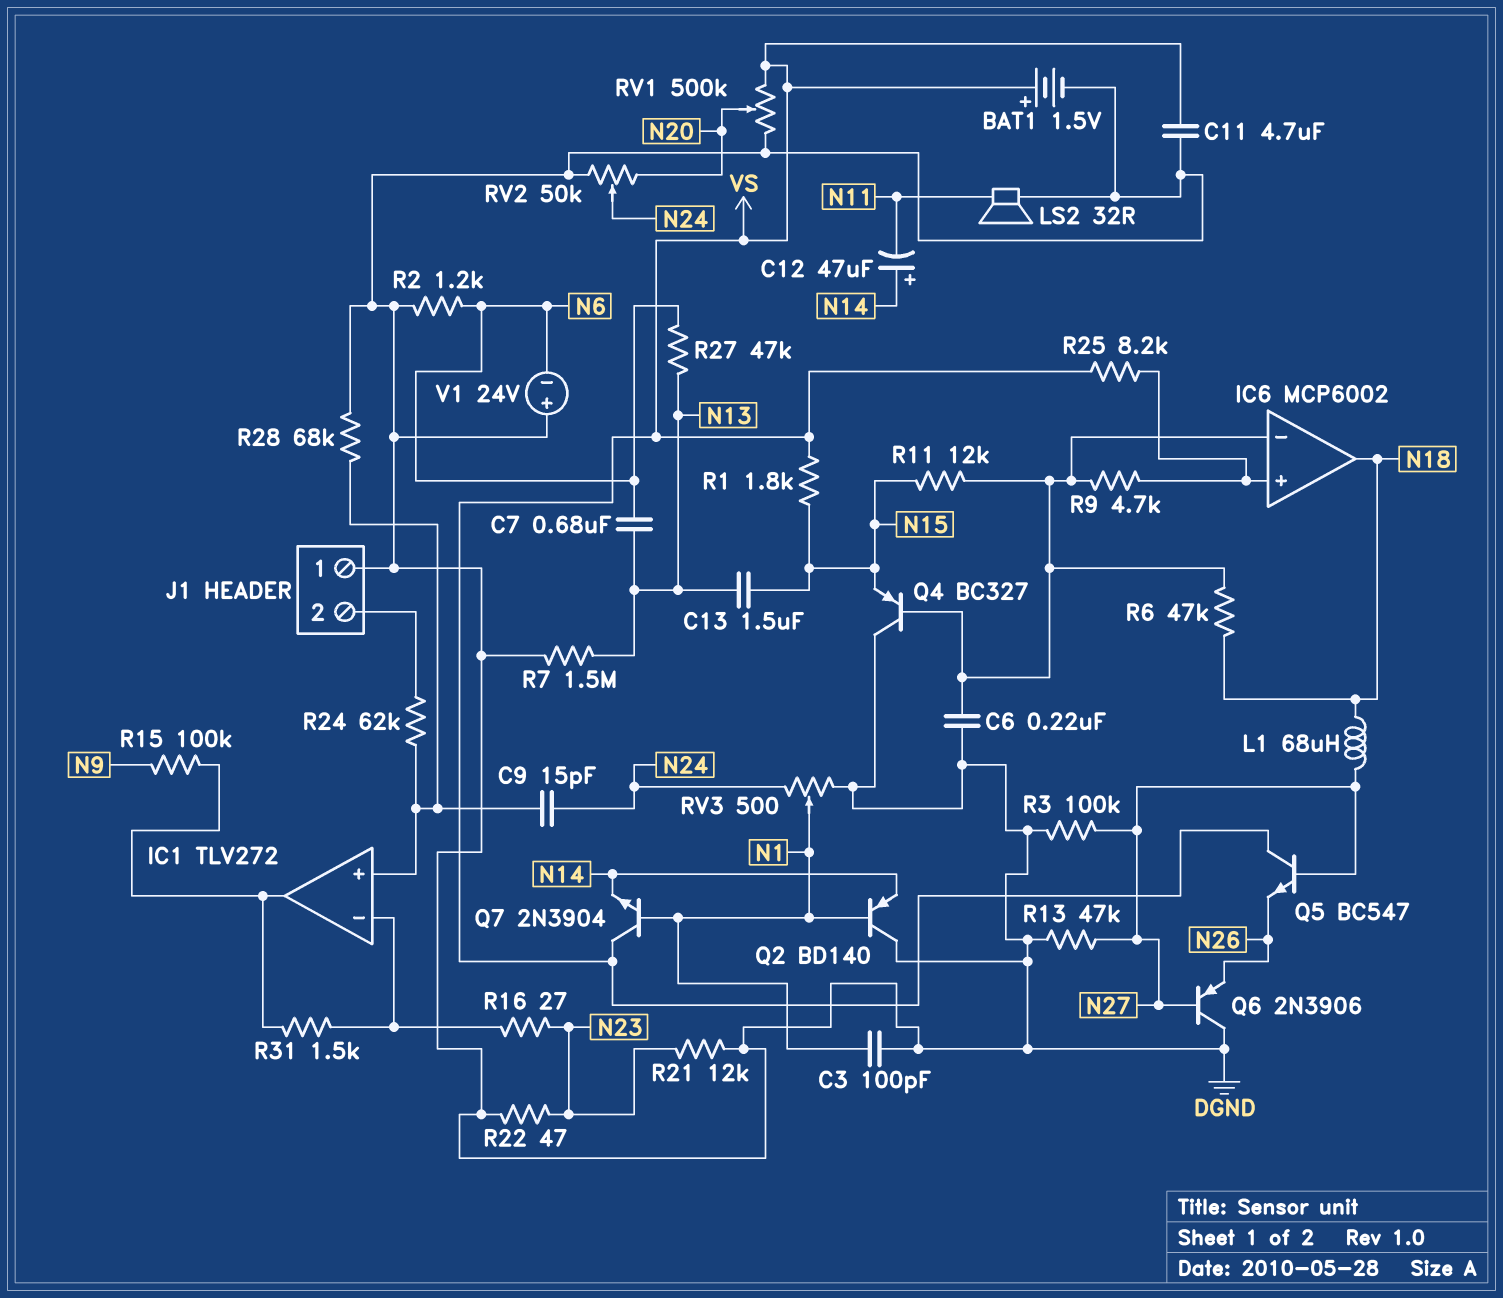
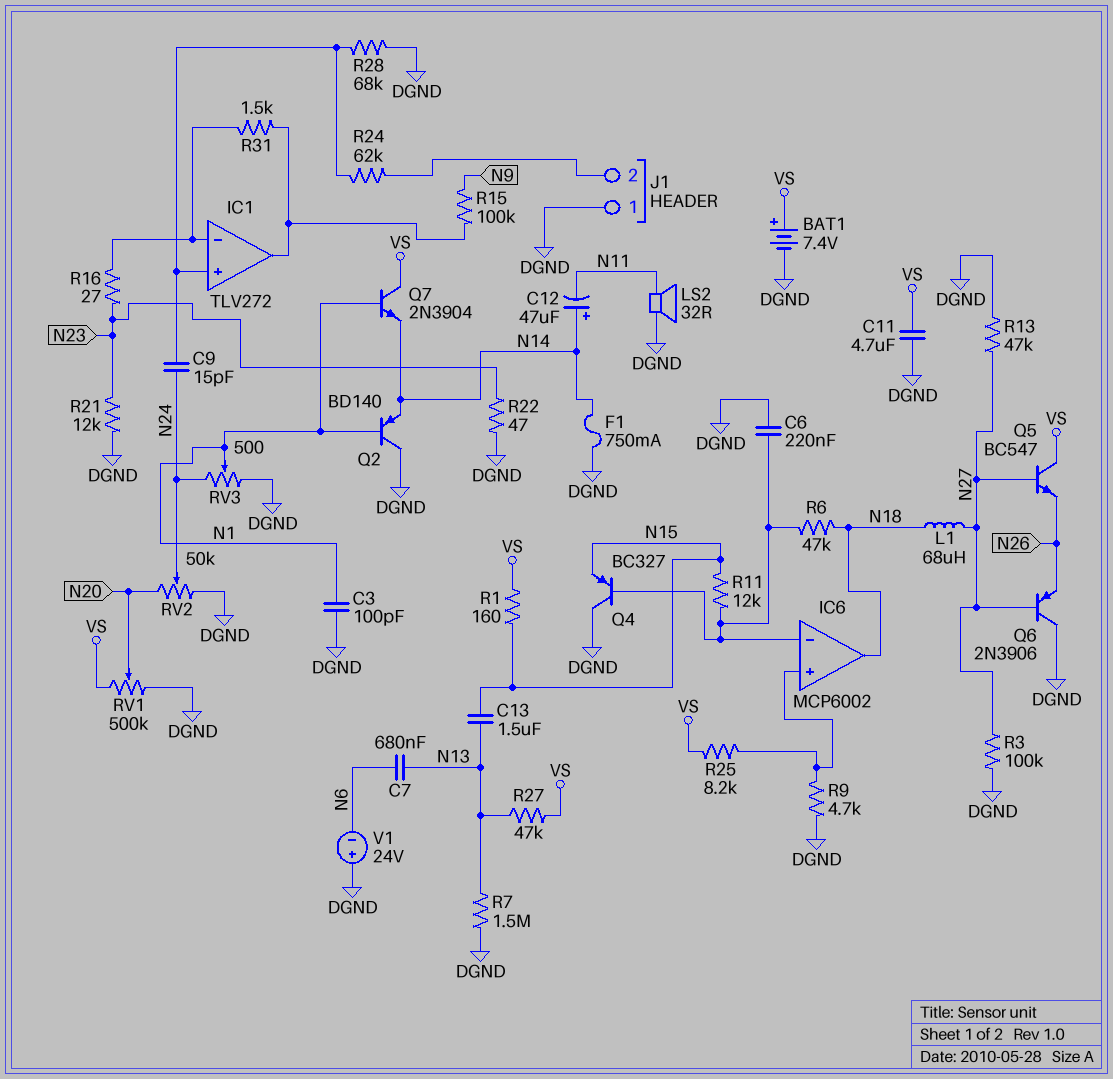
BAT1: 1.5V (plus VS, minus DGND) -> 7.4V (plus VS, minus DGND)
F1: none -> 750mA (DGND, N14)
R1: 1.8k (N15, VS) -> 160 (N15, VS)
R2: 1.2k (DGND, N6) -> none
R9: 4.7k (IC6/in+, IC6/in-) -> 4.7k (DGND, IC6/in+)
R27: 47k (N6, N13) -> 47k (N13, VS)

